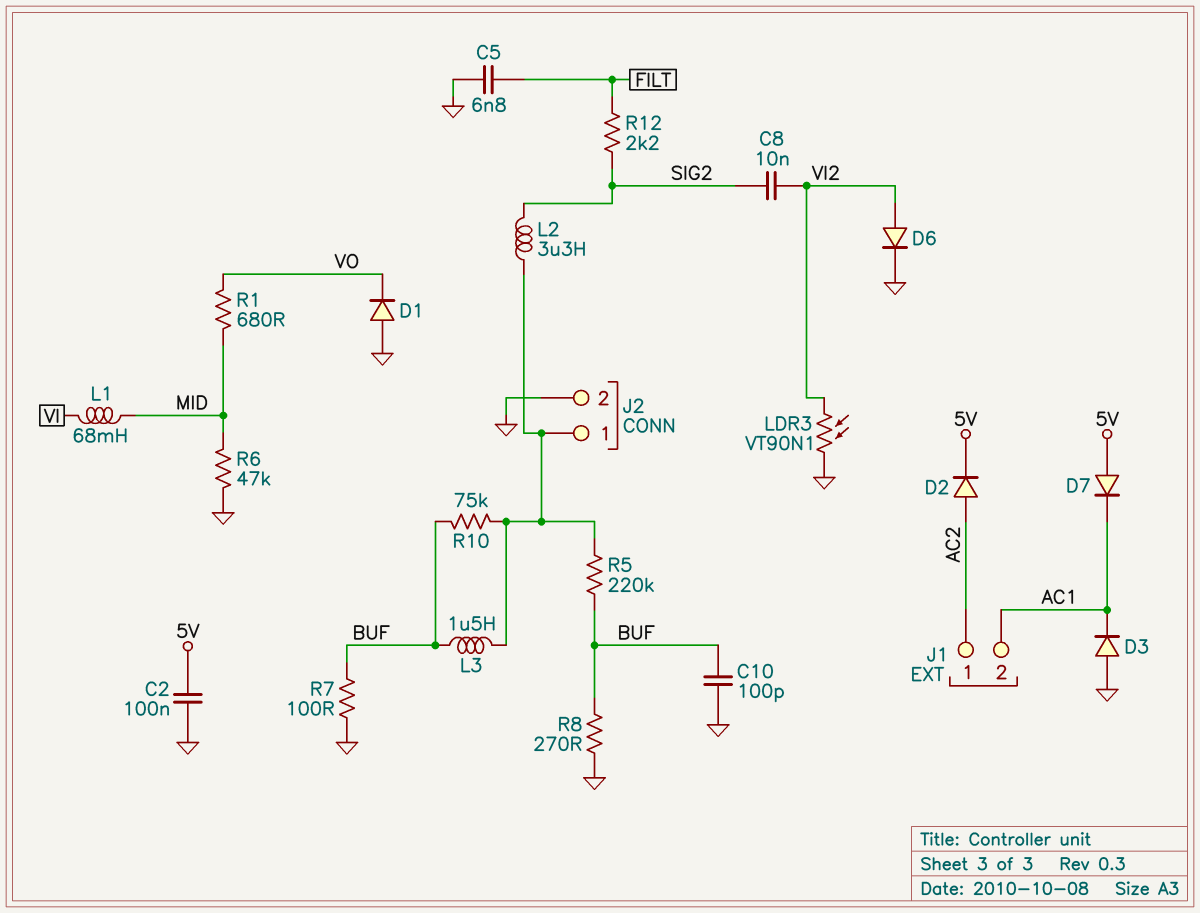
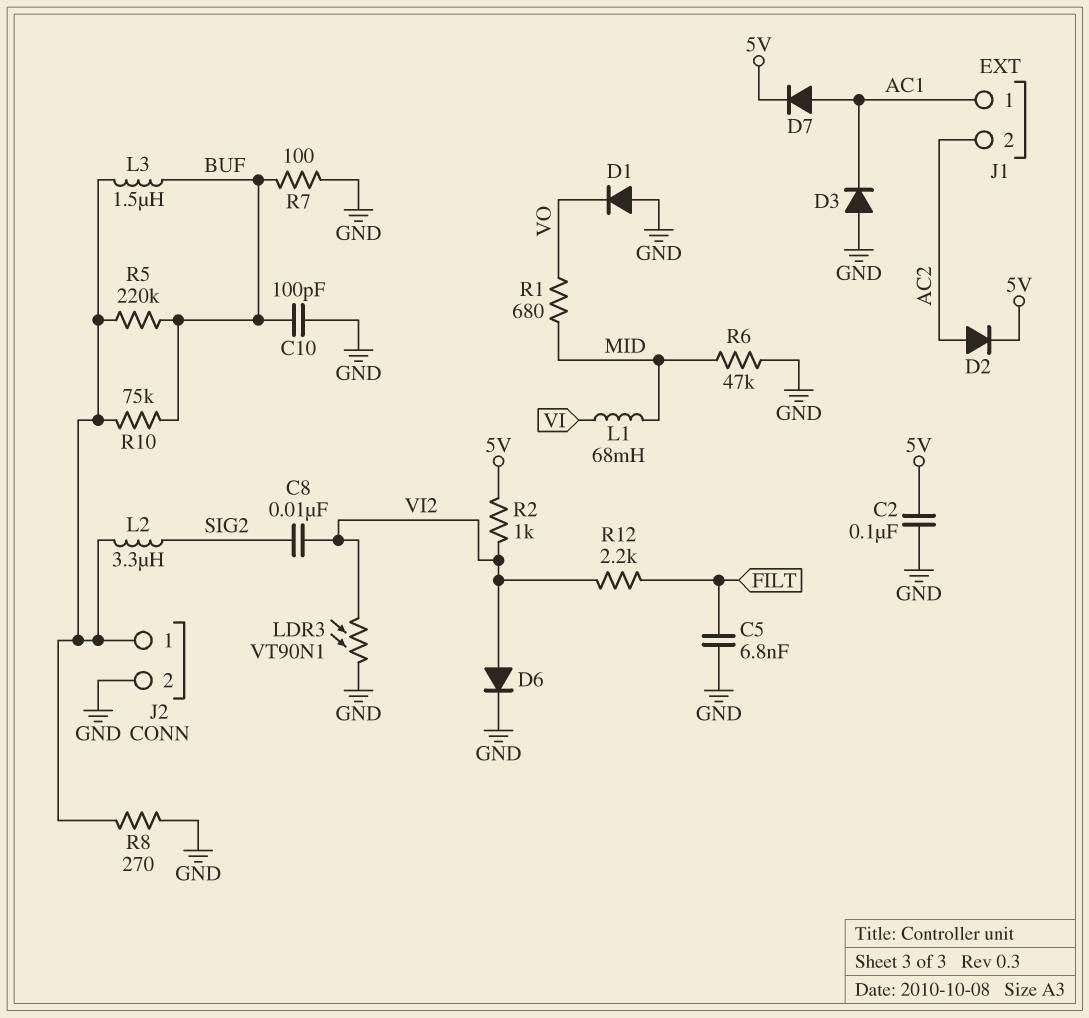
D7: diode (A 5V, K AC1) -> diode (A AC1, K 5V)
J1 pin 1: AC2 -> AC1
J1 pin 2: AC1 -> AC2
R2: none -> 1k (5V, VI2)
R8: 270 (BUF, GND) -> 270 (GND, J2/1)
R12: 2.2k (FILT, SIG2) -> 2.2k (FILT, VI2)

